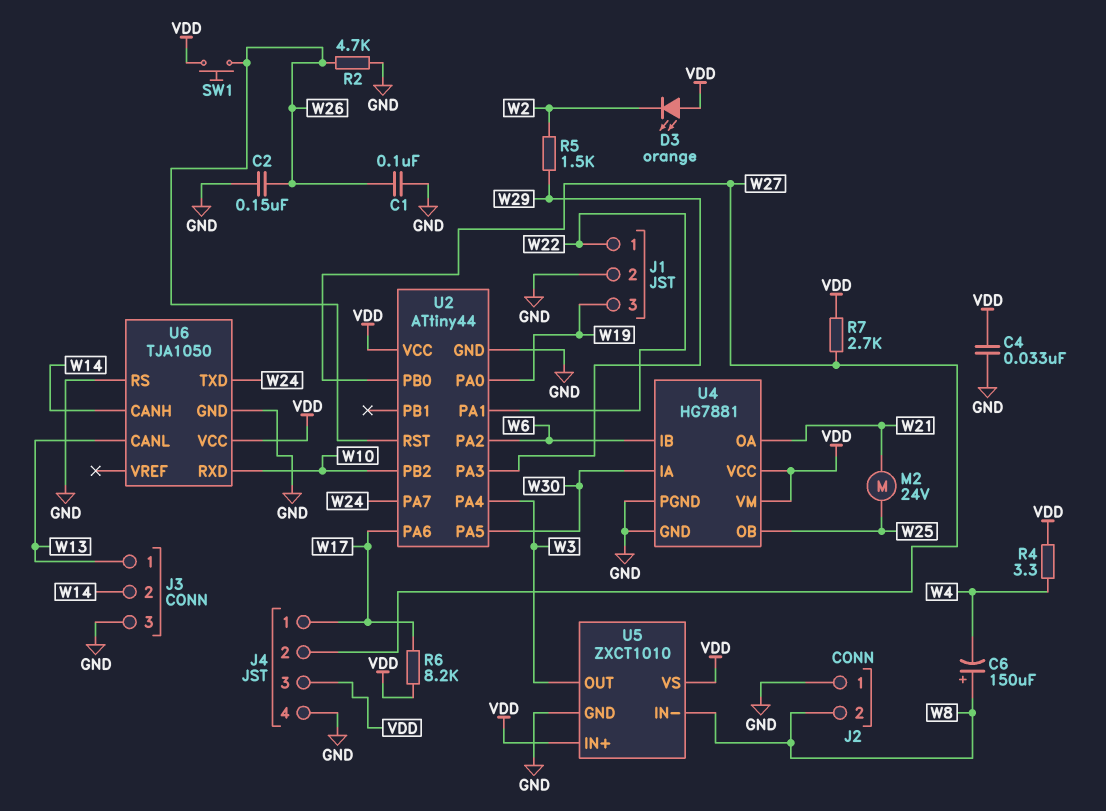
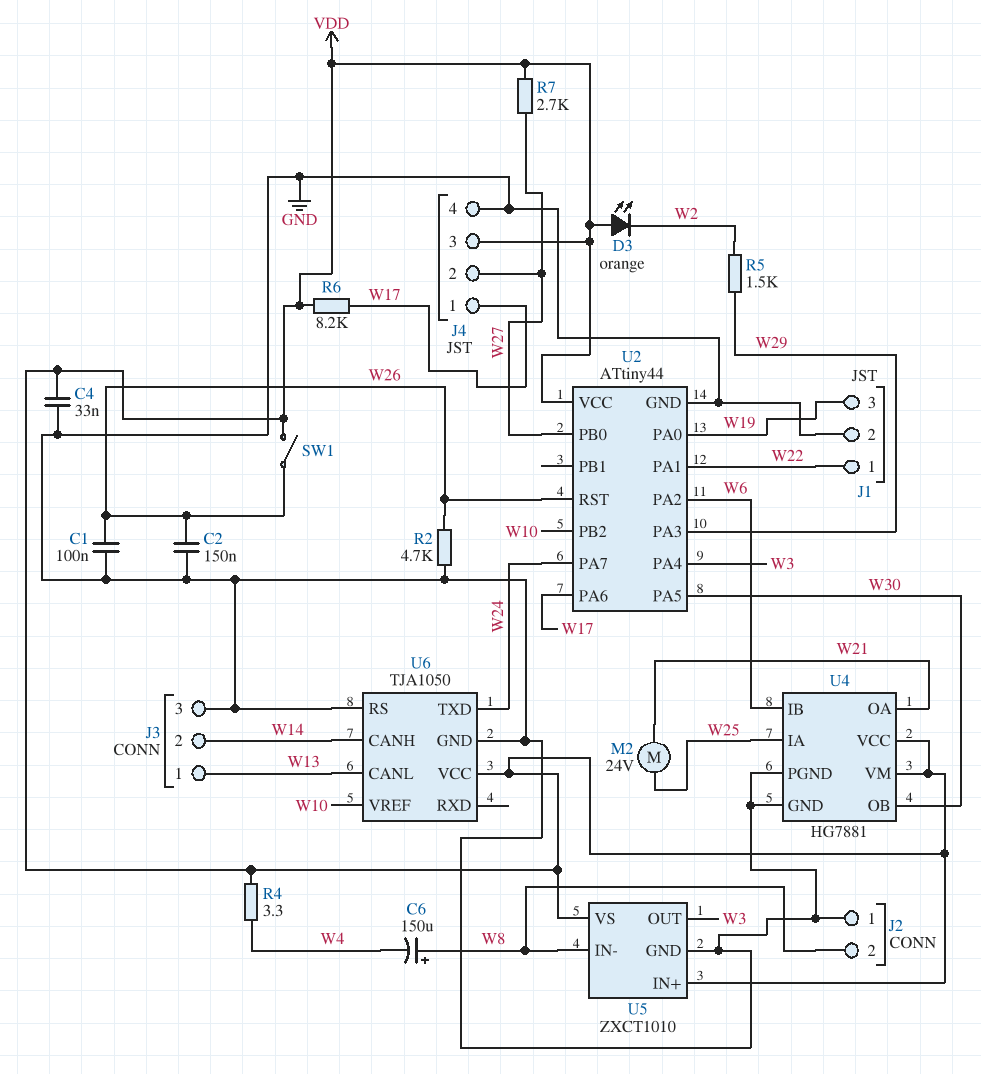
SW1: button (VDD, W26) -> switch (VDD, W26)
U4 pin IA: W30 -> W25
U4 pin OB: W25 -> W30
U6 pin RXD: W10 -> none
U6 pin VREF: none -> W10

